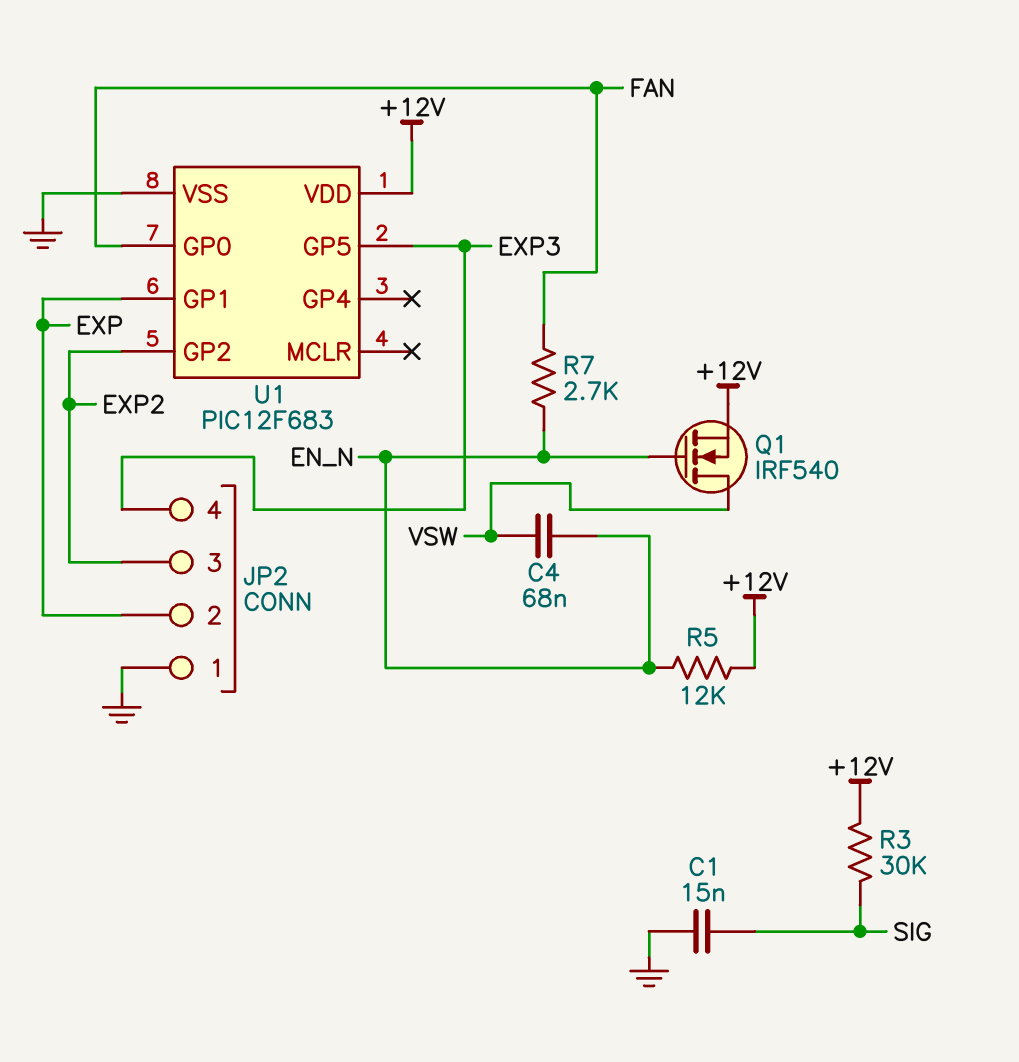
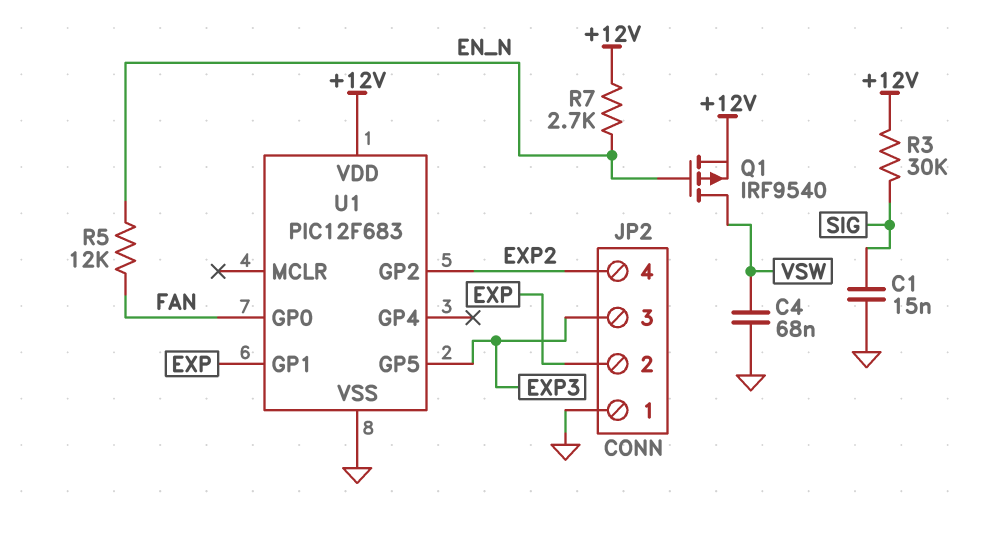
C4: 68nF (EN_N, VSW) -> 68nF (GND, VSW)
JP2 pin 3: EXP2 -> EXP3
JP2 pin 4: EXP3 -> EXP2
Q1: NMOS IRF540 (G EN_N, D VSW, S +12V) -> PMOS IRF9540 (G EN_N, D VSW, S +12V)
R5: 12k (+12V, EN_N) -> 12k (EN_N, FAN)
R7: 2.7k (EN_N, FAN) -> 2.7k (+12V, EN_N)

